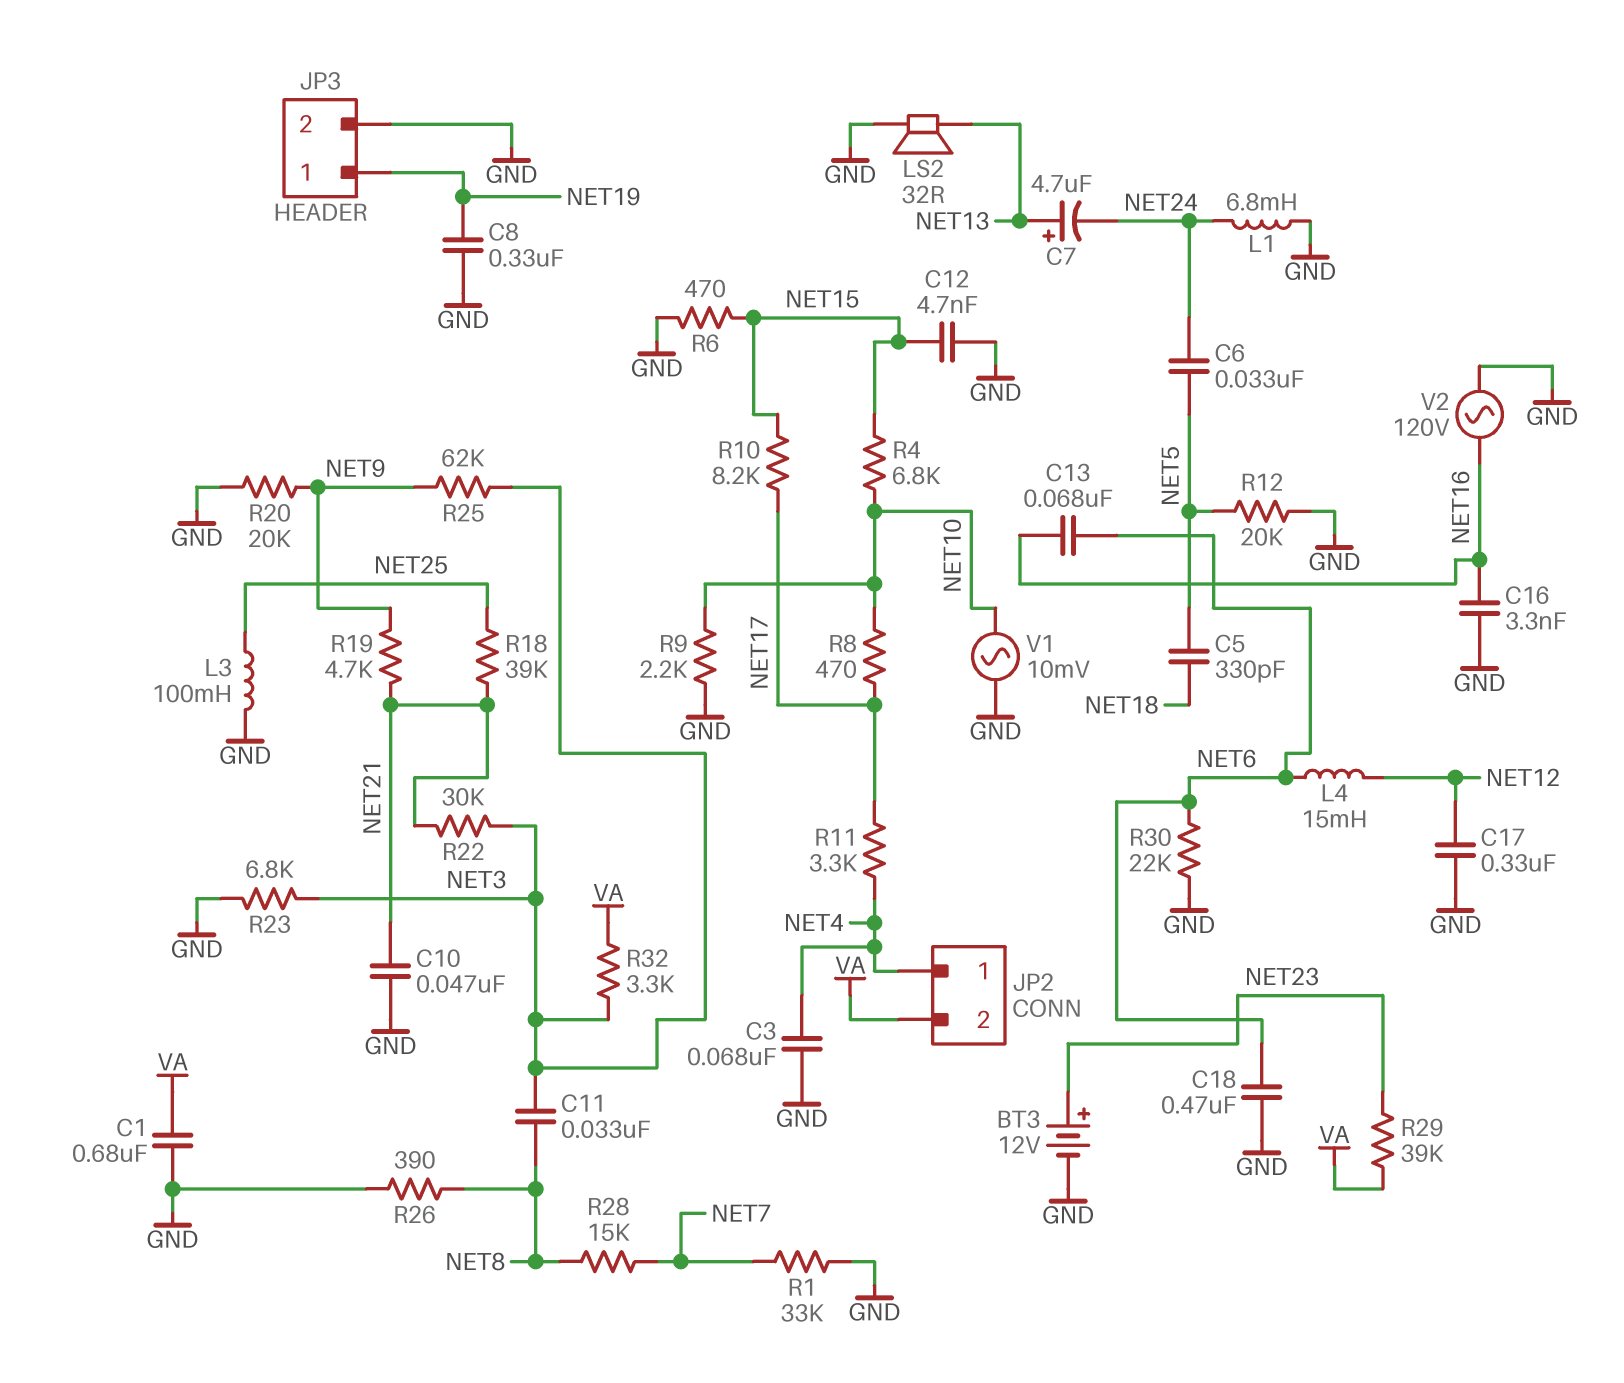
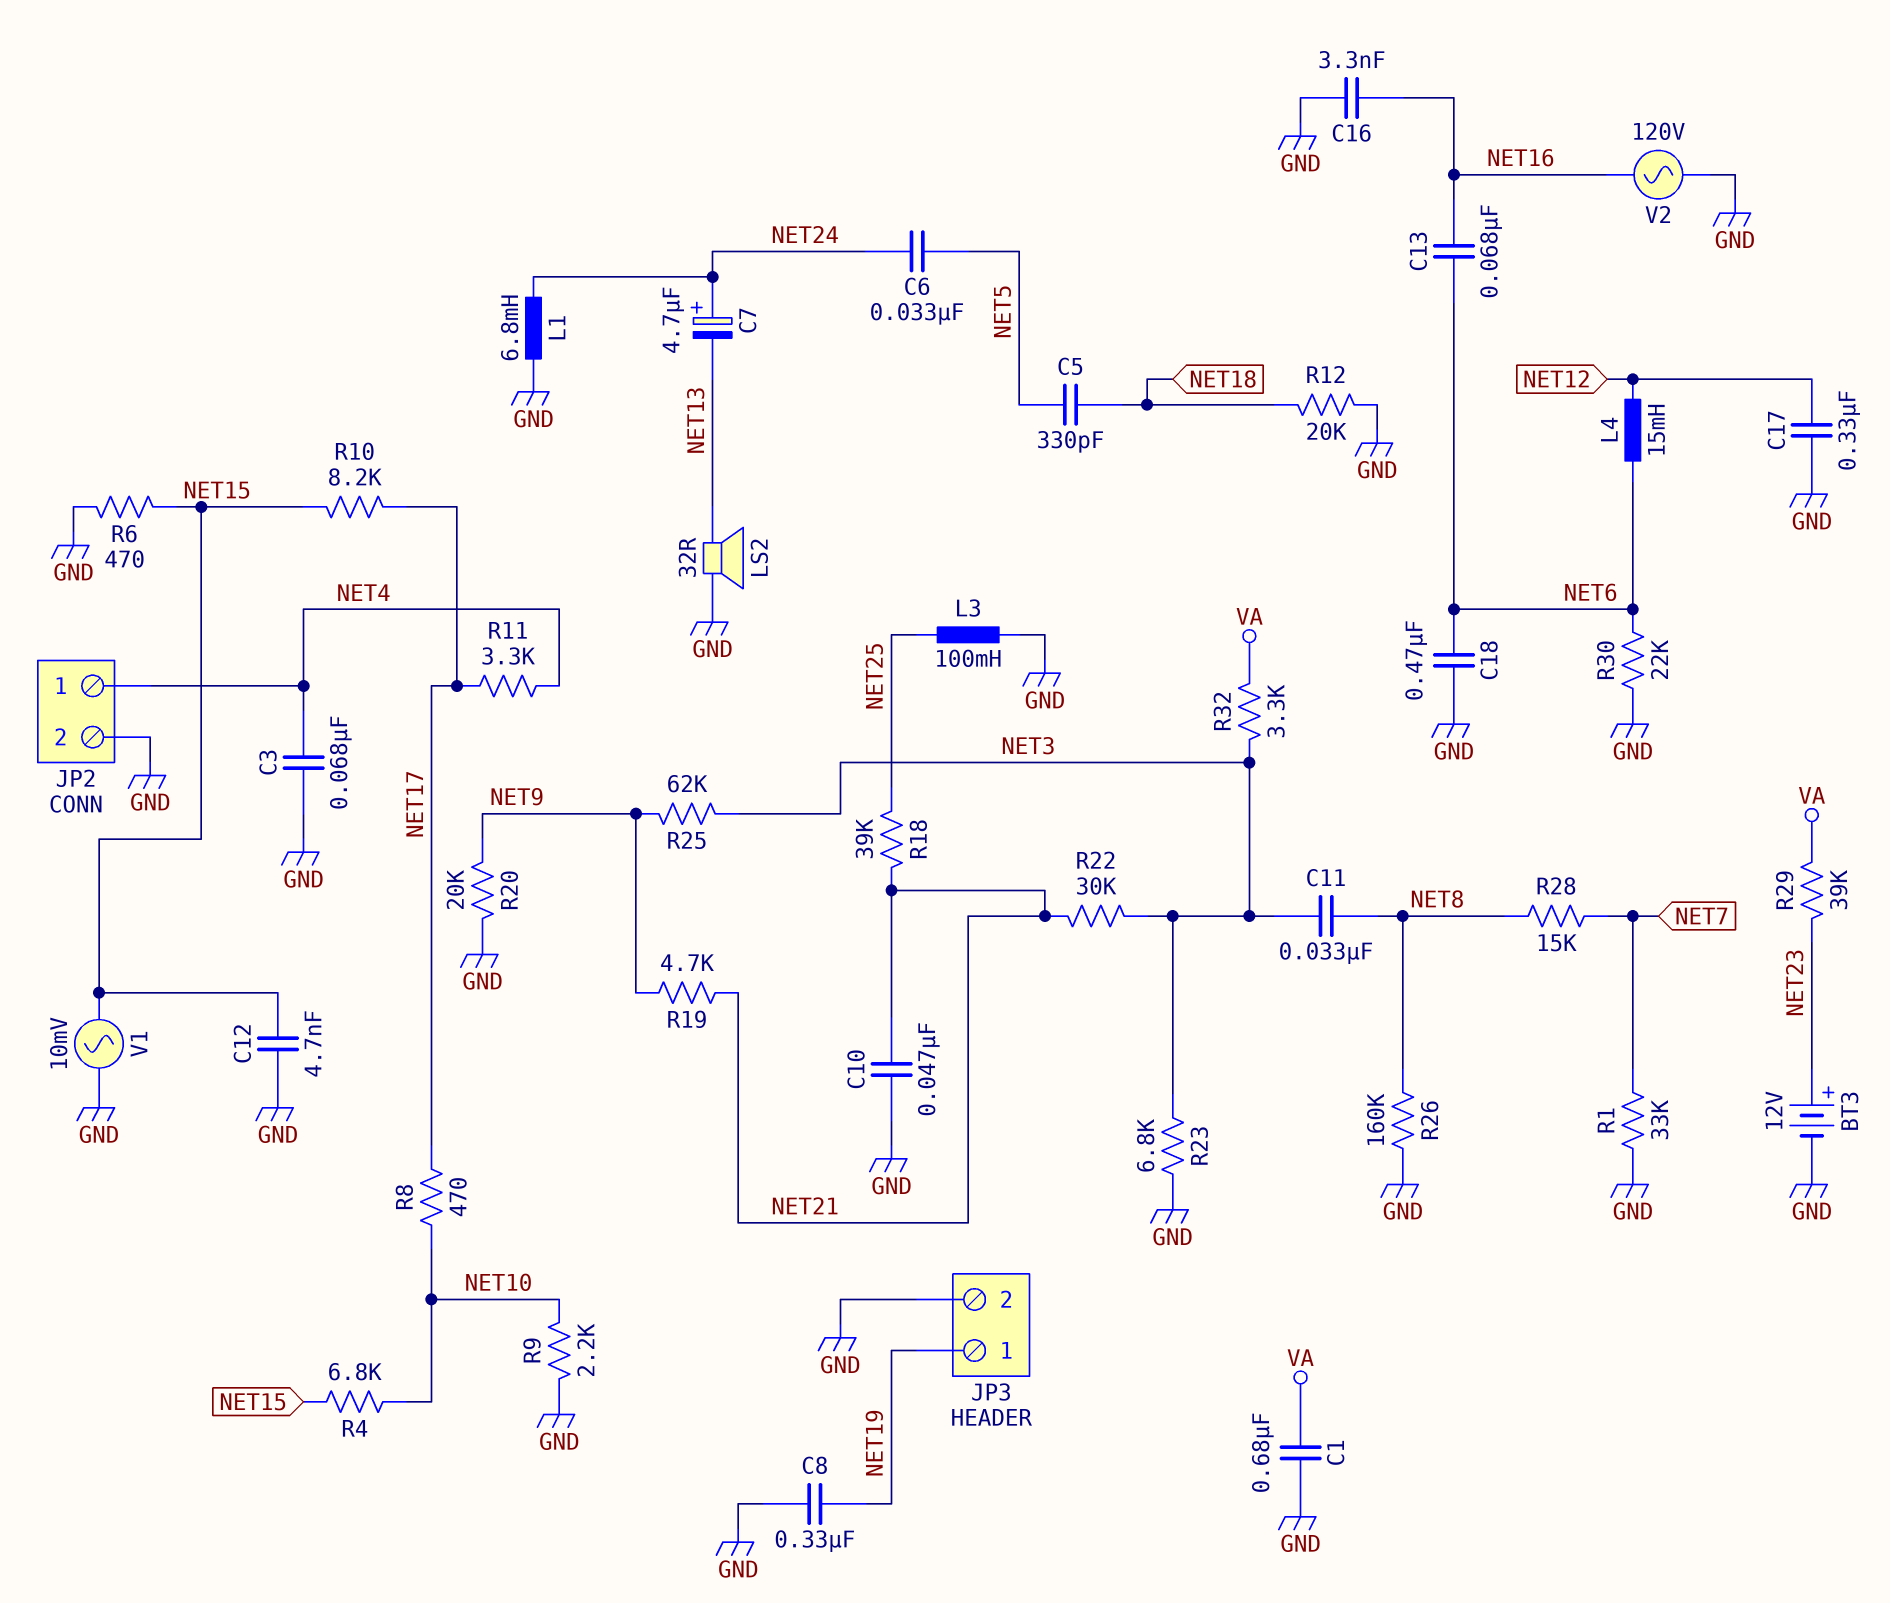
C7: 4.7uF (plus NET13, minus NET24) -> 4.7uF (plus NET24, minus NET13)
JP2 pin 2: VA -> GND
R12: 20k (GND, NET5) -> 20k (GND, NET18)
R26: 390 (GND, NET8) -> 160k (GND, NET8)
V1: AC 10mV (GND, NET10) -> AC 10mV (GND, NET15)

